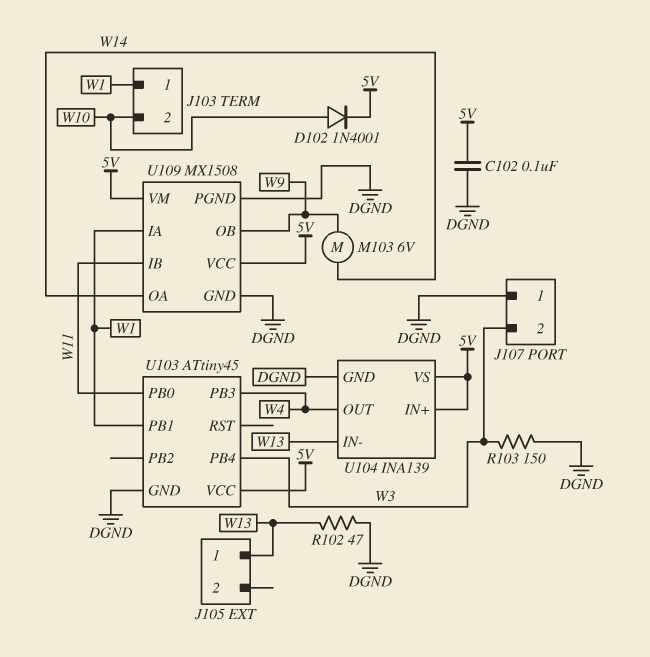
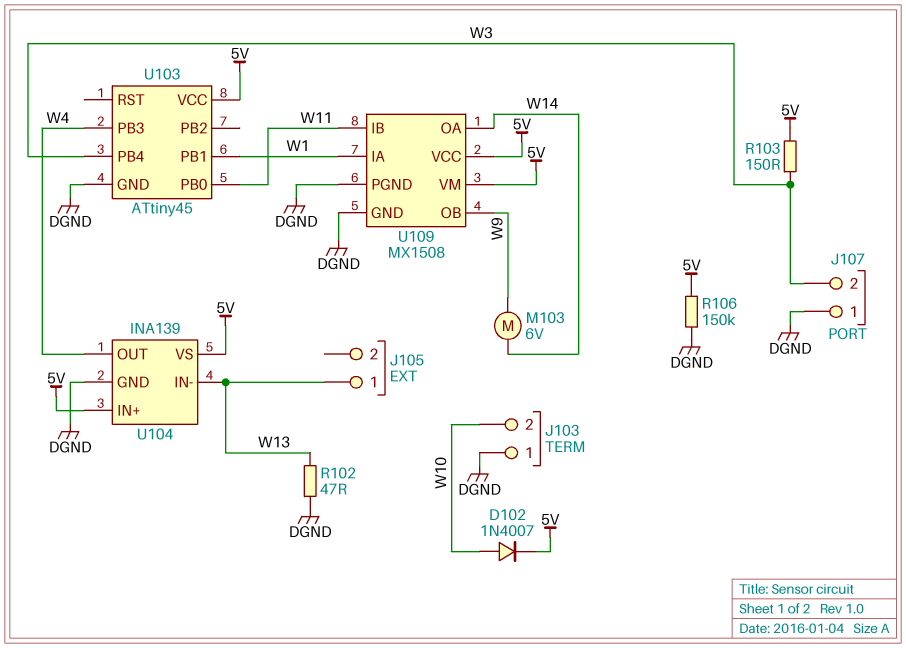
C102: 100nF (5V, DGND) -> none
D102: diode 1N4001 (A W10, K 5V) -> diode 1N4007 (A W10, K 5V)
J103 pin 1: W1 -> DGND
R103: 150 (DGND, W3) -> 150 (5V, W3)
R106: none -> 150k (5V, DGND)

